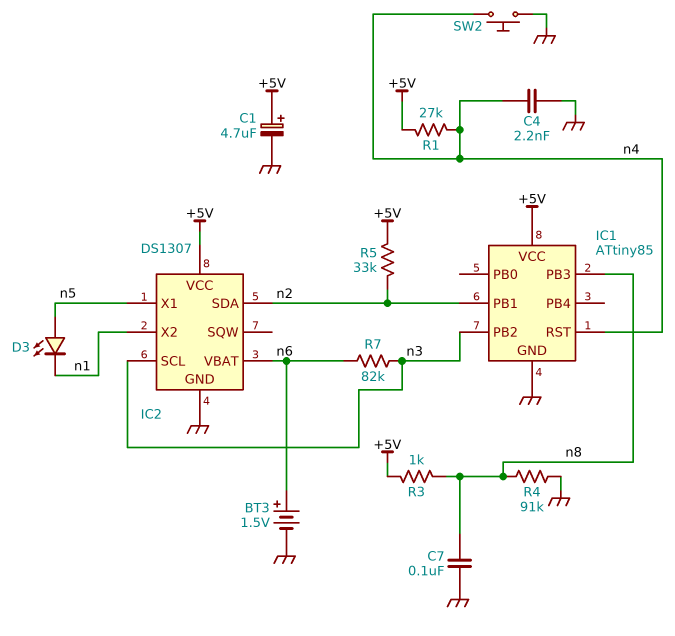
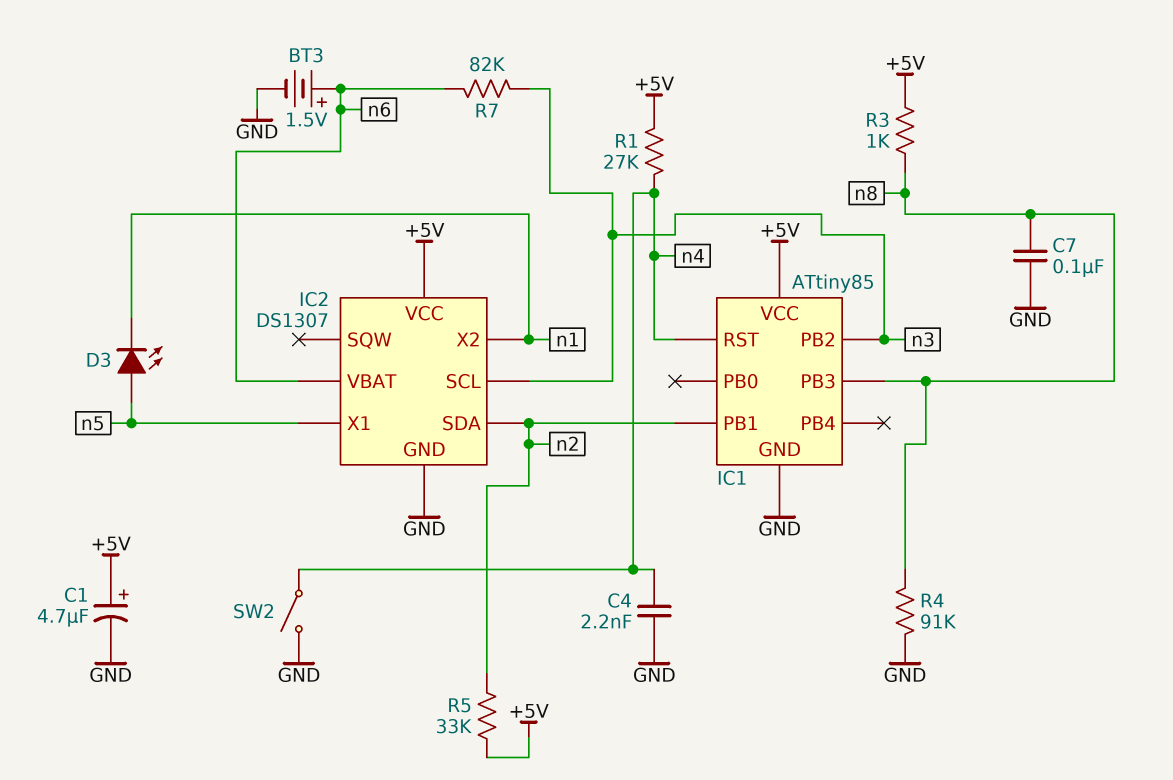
SW2: button (GND, n4) -> switch (GND, n4)

